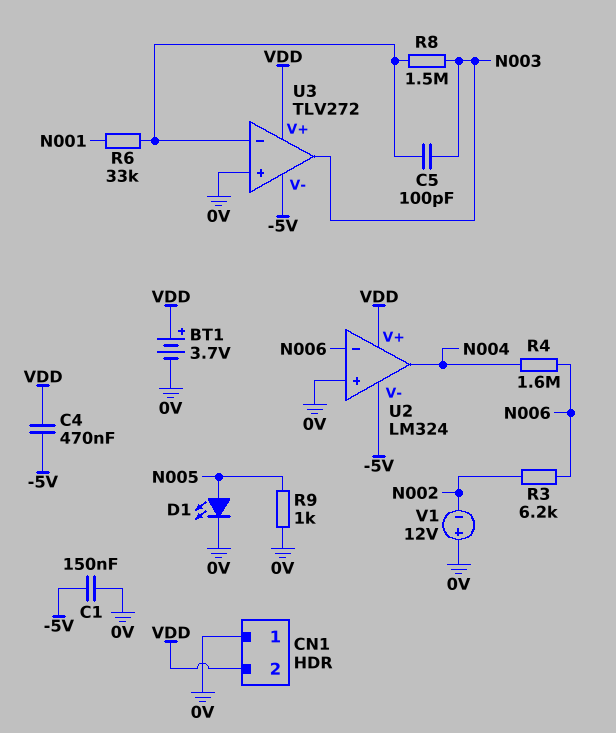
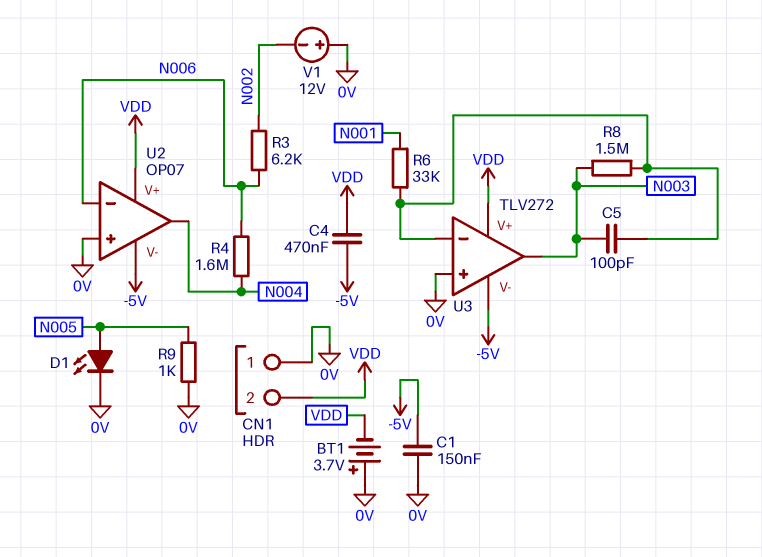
BT1: 3.7V (plus VDD, minus 0V) -> 3.7V (plus 0V, minus VDD)
U2: LM324 -> OP07

